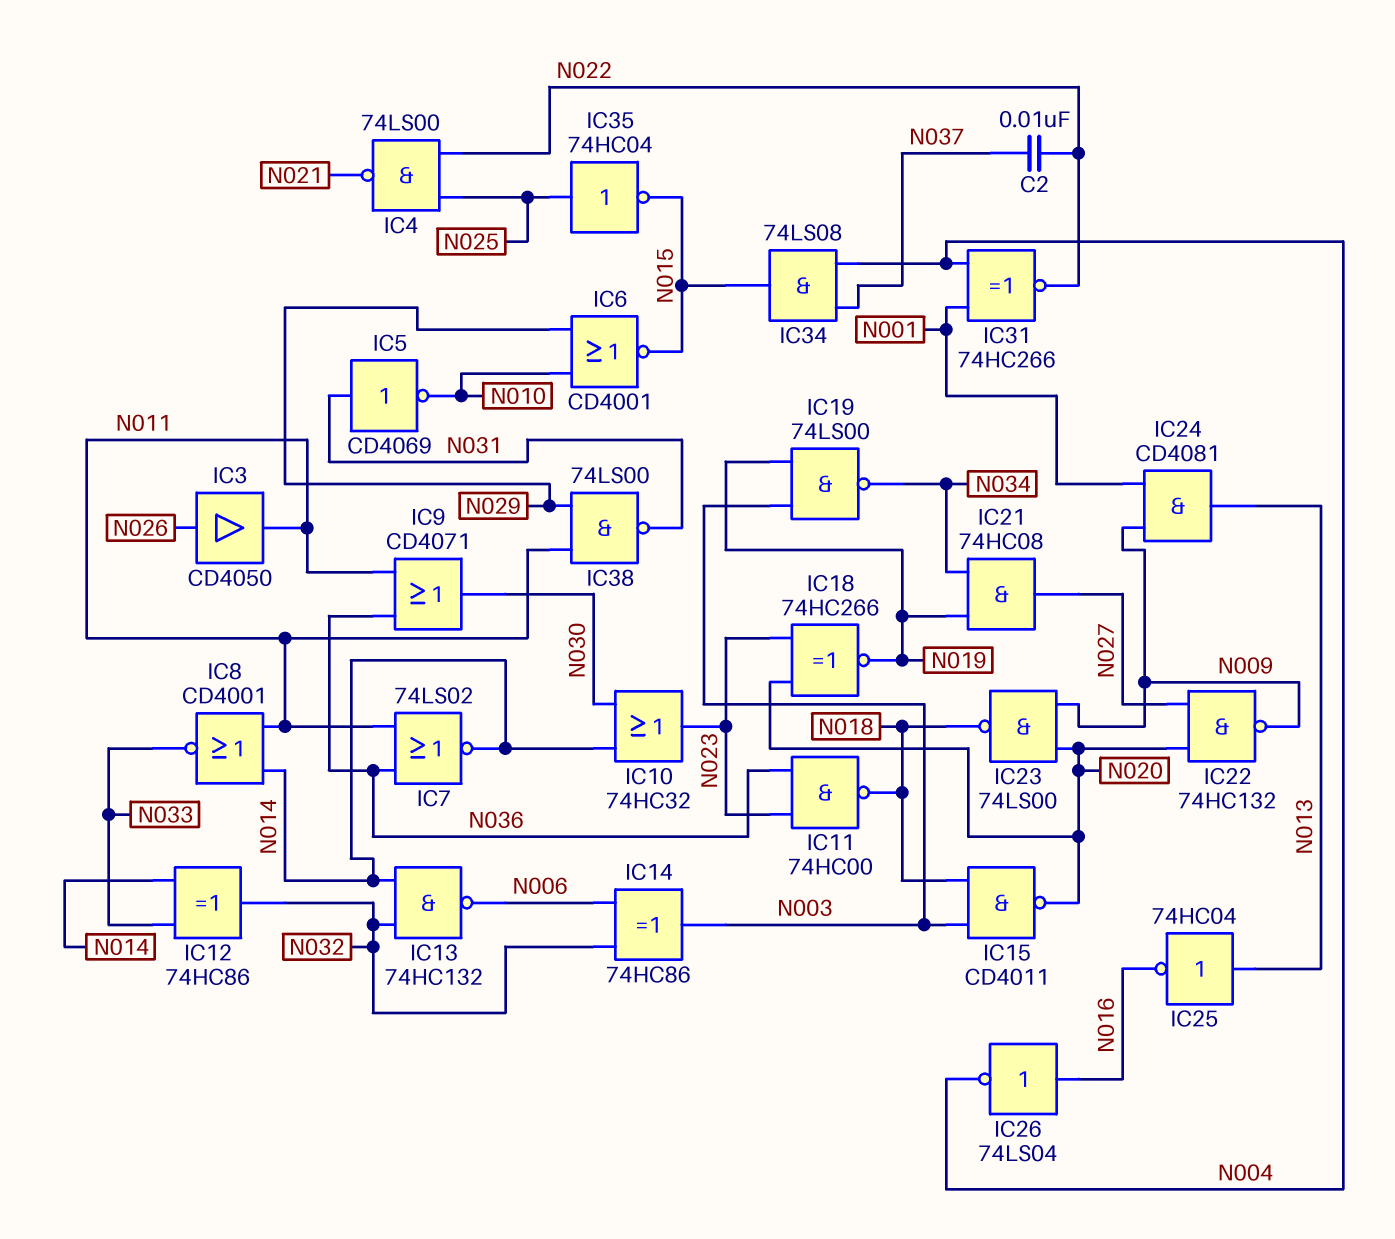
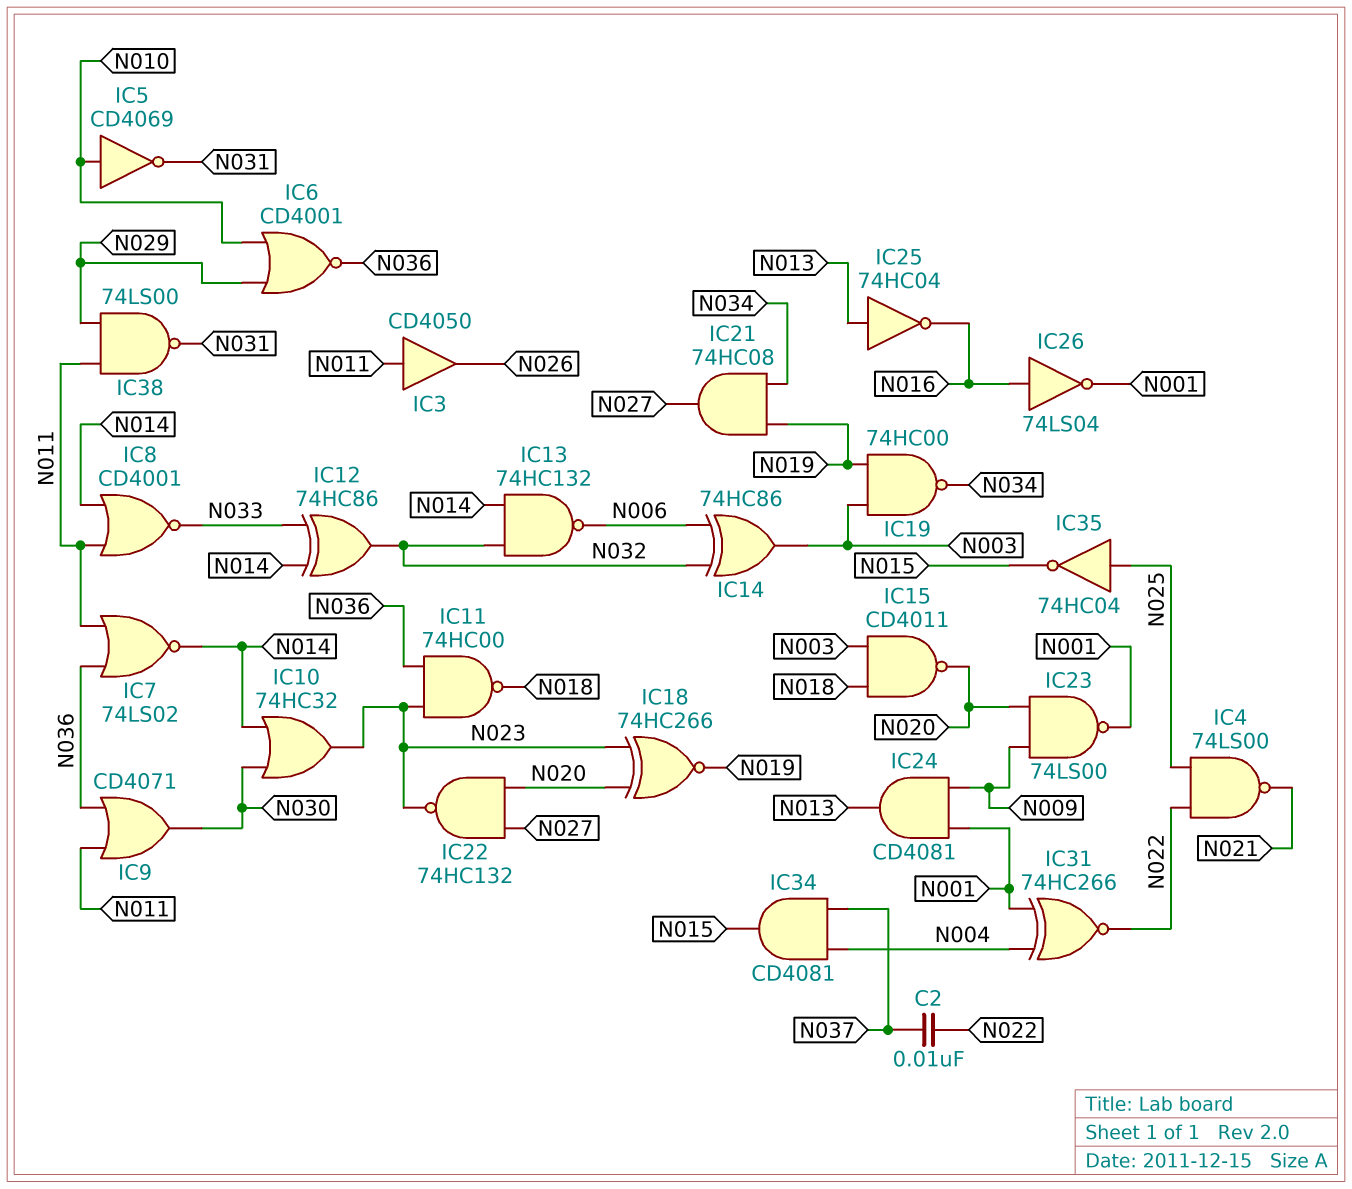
IC3: buffer CD4050 (in N026, out N011) -> buffer CD4050 (in N011, out N026)
IC5: NOT CD4069 (in N031, out N010) -> NOT CD4069 (in N010, out N031)
IC6: NOR CD4001 (in N010, in N029, out N015) -> NOR CD4001 (in N010, in N029, out N036)
IC19: NAND 74LS00 (in N003, in N019, out N034) -> NAND 74HC00 (in N003, in N019, out N034)
IC22: NAND 74HC132 (in N020, in N027, out N009) -> NAND 74HC132 (in N020, in N027, out N023)
IC23: NAND 74LS00 (in N009, in N020, out N018) -> NAND 74LS00 (in N009, in N020, out N001)
IC26: NOT 74LS04 (in N016, out N004) -> NOT 74LS04 (in N016, out N001)
IC34: AND 74LS08 (in N004, in N037, out N015) -> AND CD4081 (in N004, in N037, out N015)

